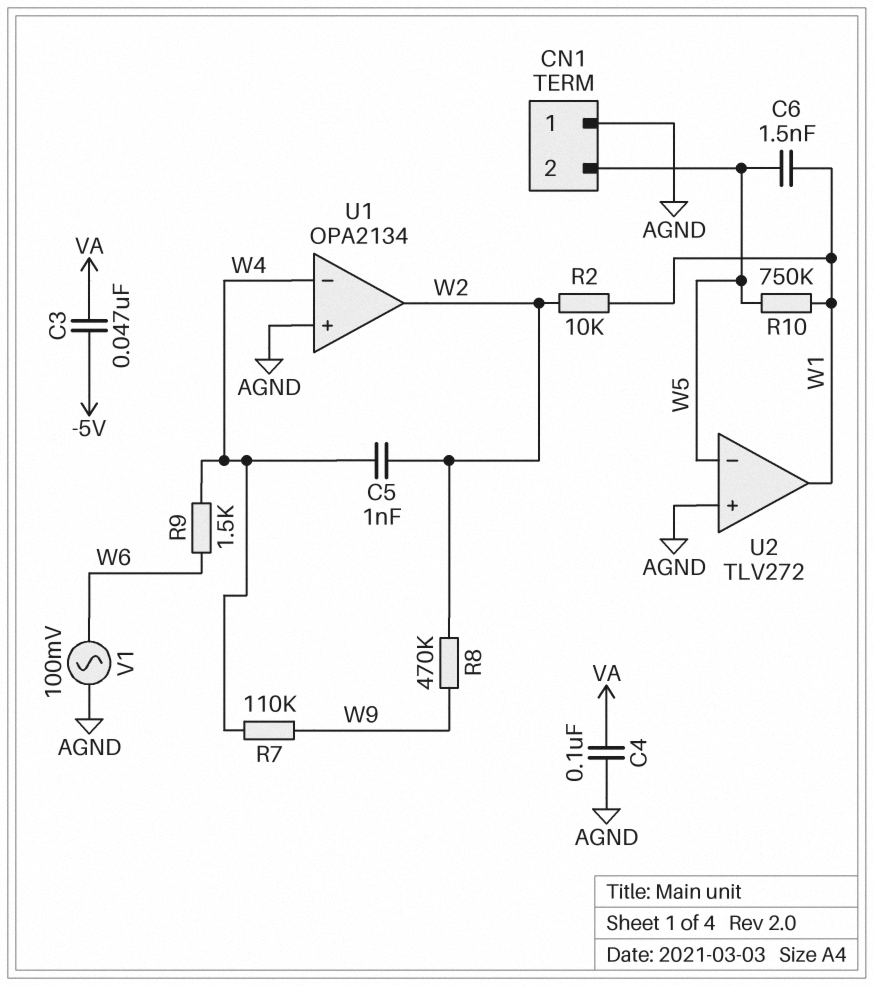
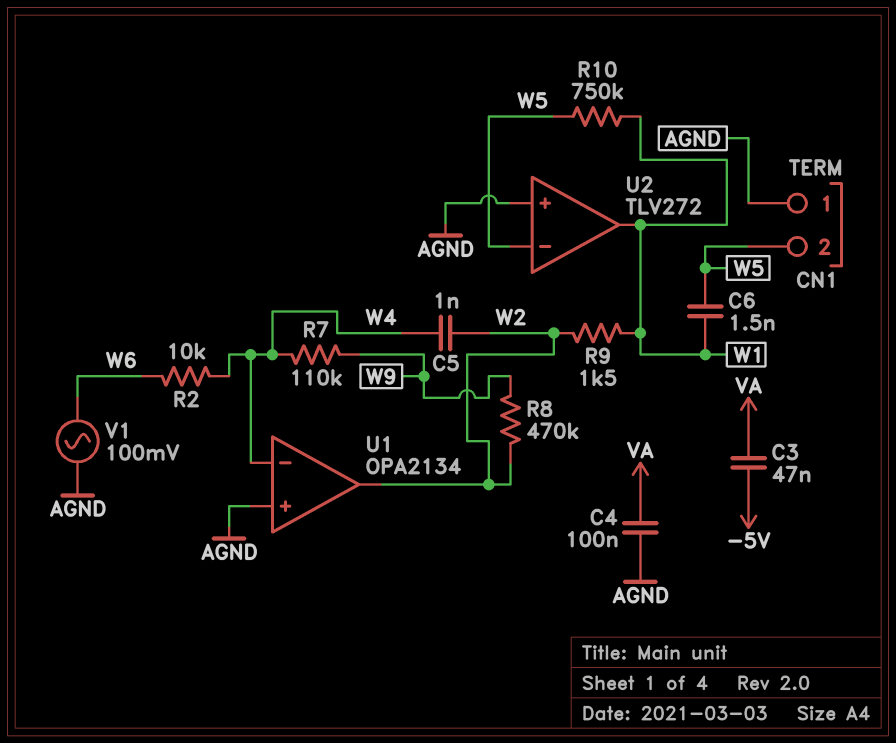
R2: 10k (W1, W2) -> 10k (W4, W6)
R9: 1.5k (W4, W6) -> 1.5k (W1, W2)

